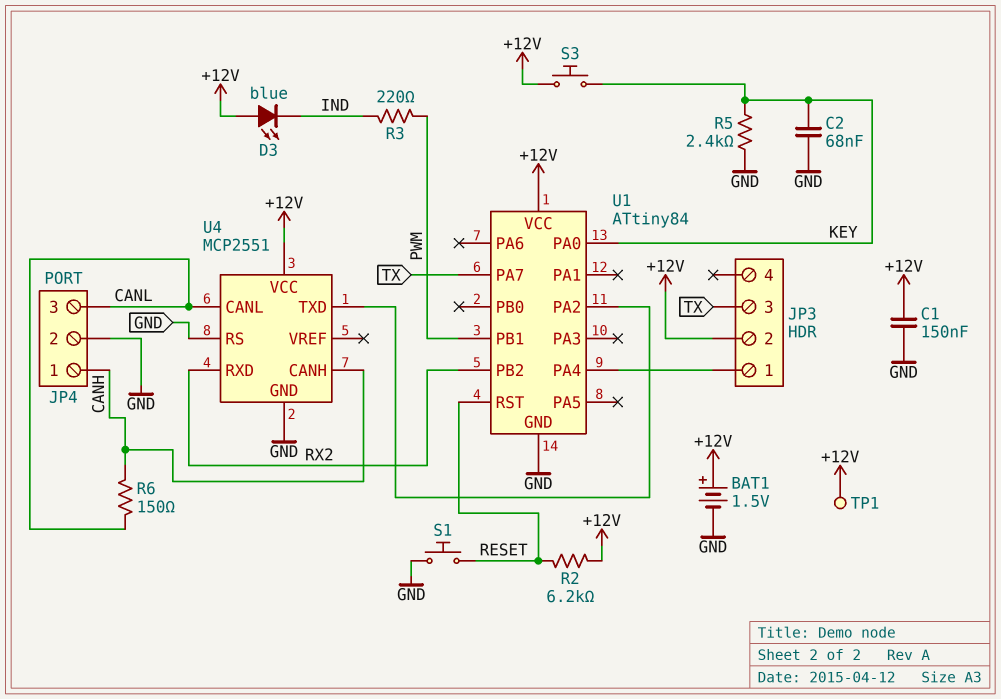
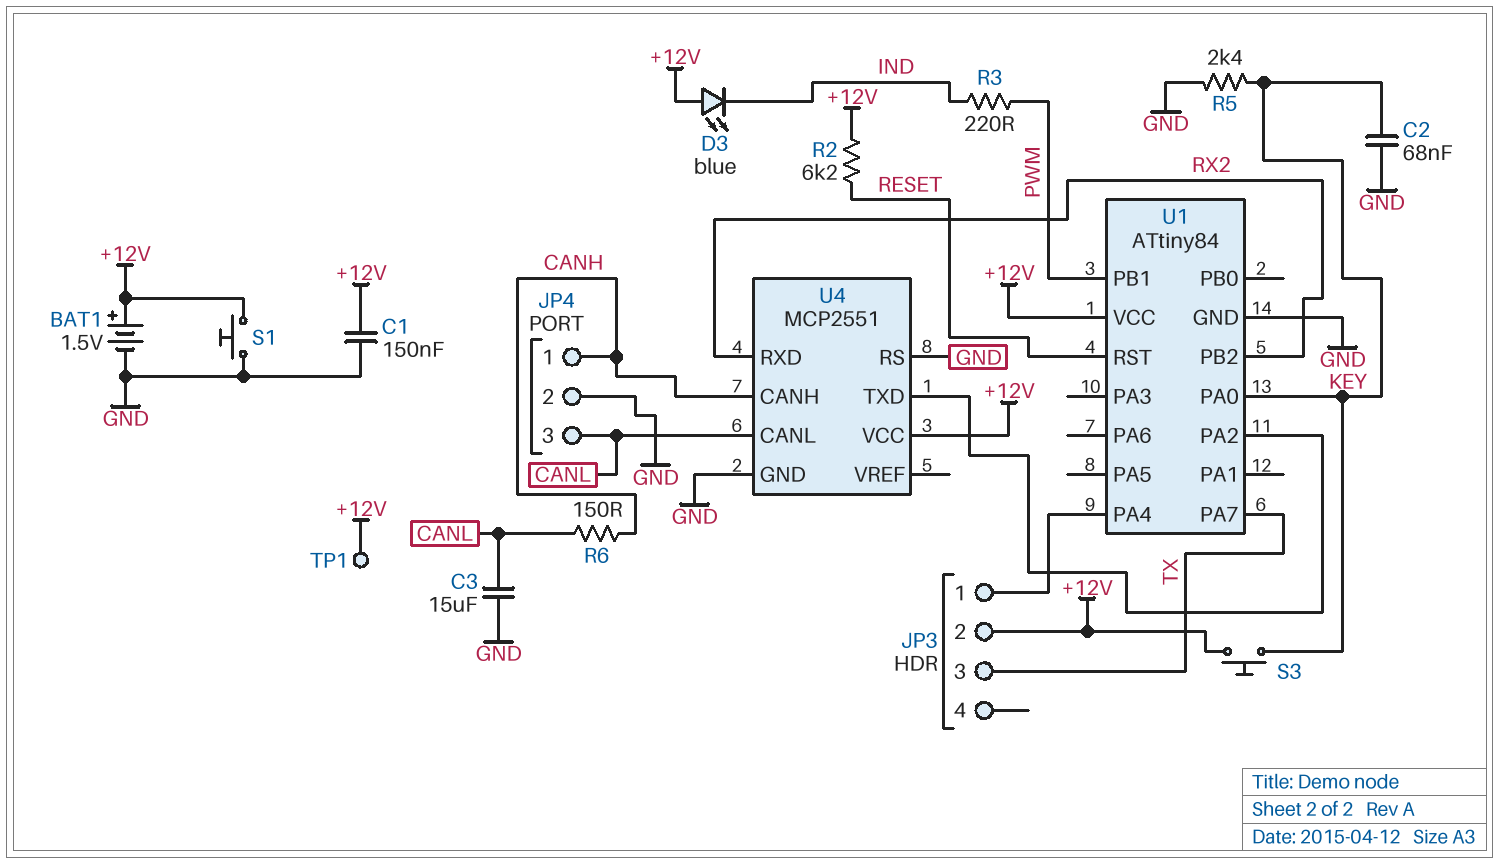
C3: none -> 15uF (CANL, GND)
S1: button (GND, RESET) -> button (+12V, GND)

